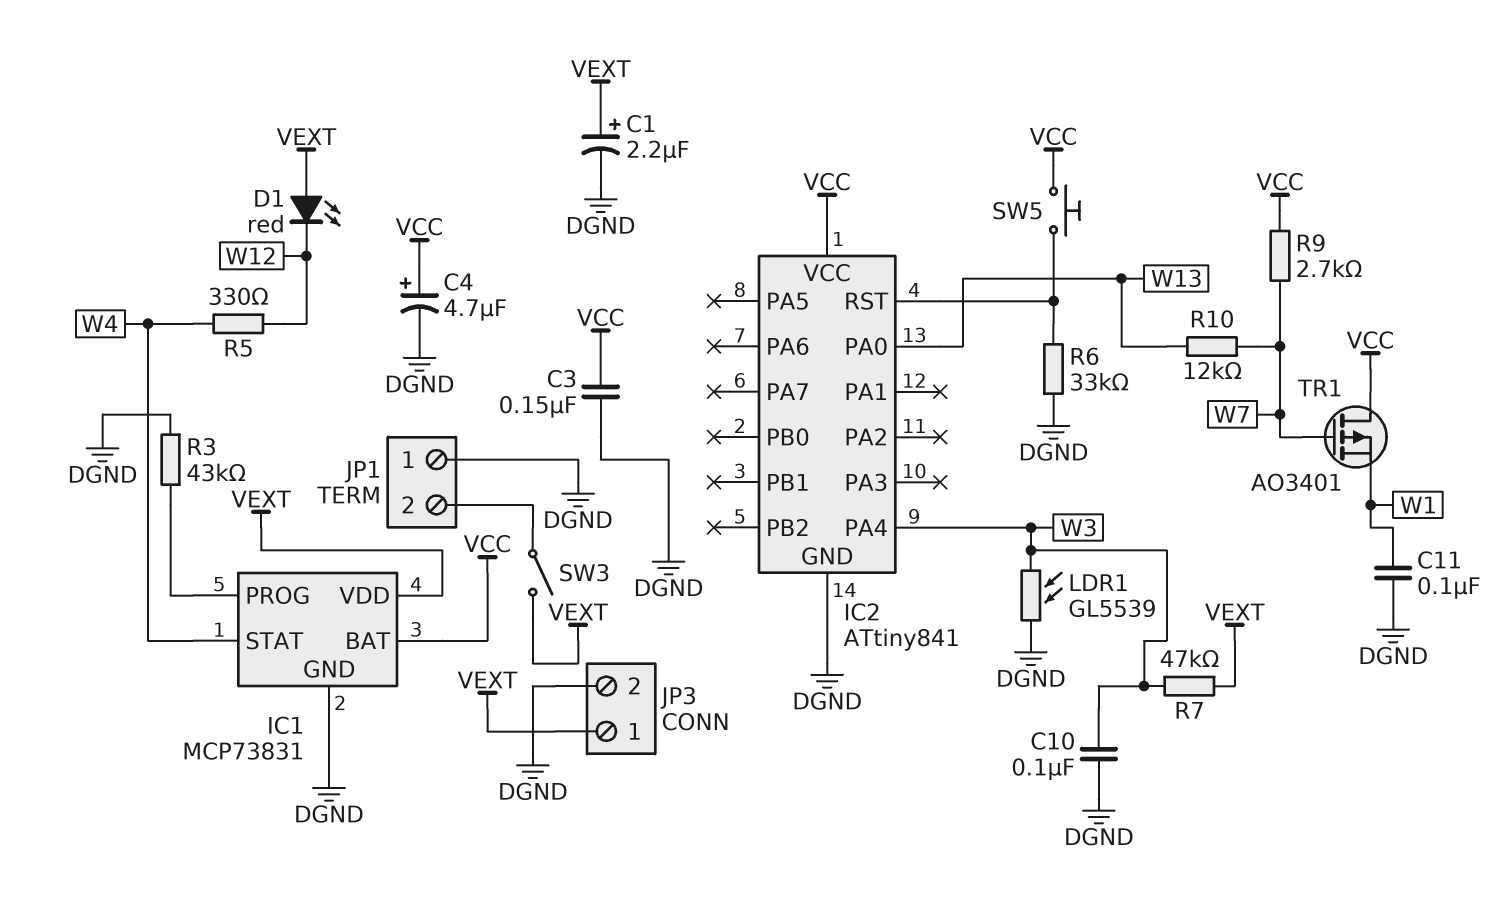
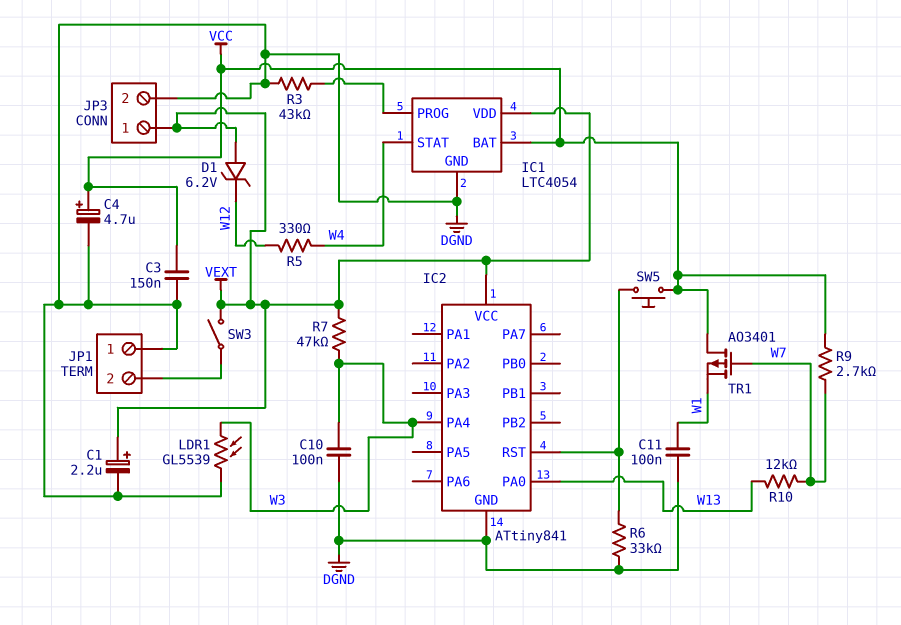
D1: LED red (A VEXT, K W12) -> zener 6.2V (A VEXT, K W12)
IC1: MCP73831 -> LTC4054
IC2 pin VCC: VCC -> VEXT

